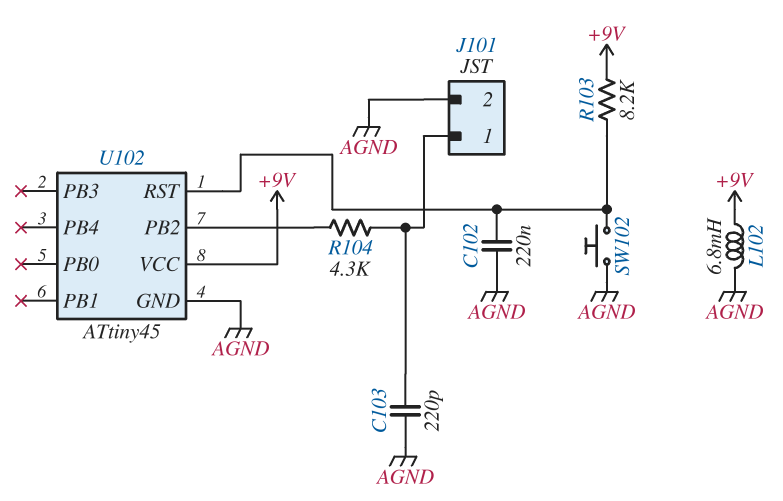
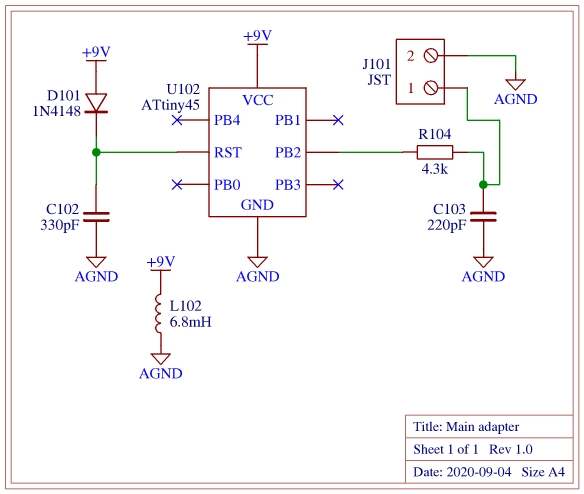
C102: 220nF (AGND, U102/RST) -> 330pF (AGND, U102/RST)
D101: none -> diode 1N4148 (A +9V, K U102/RST)
R103: 8.2k (+9V, U102/RST) -> none
SW102: button (AGND, U102/RST) -> none

